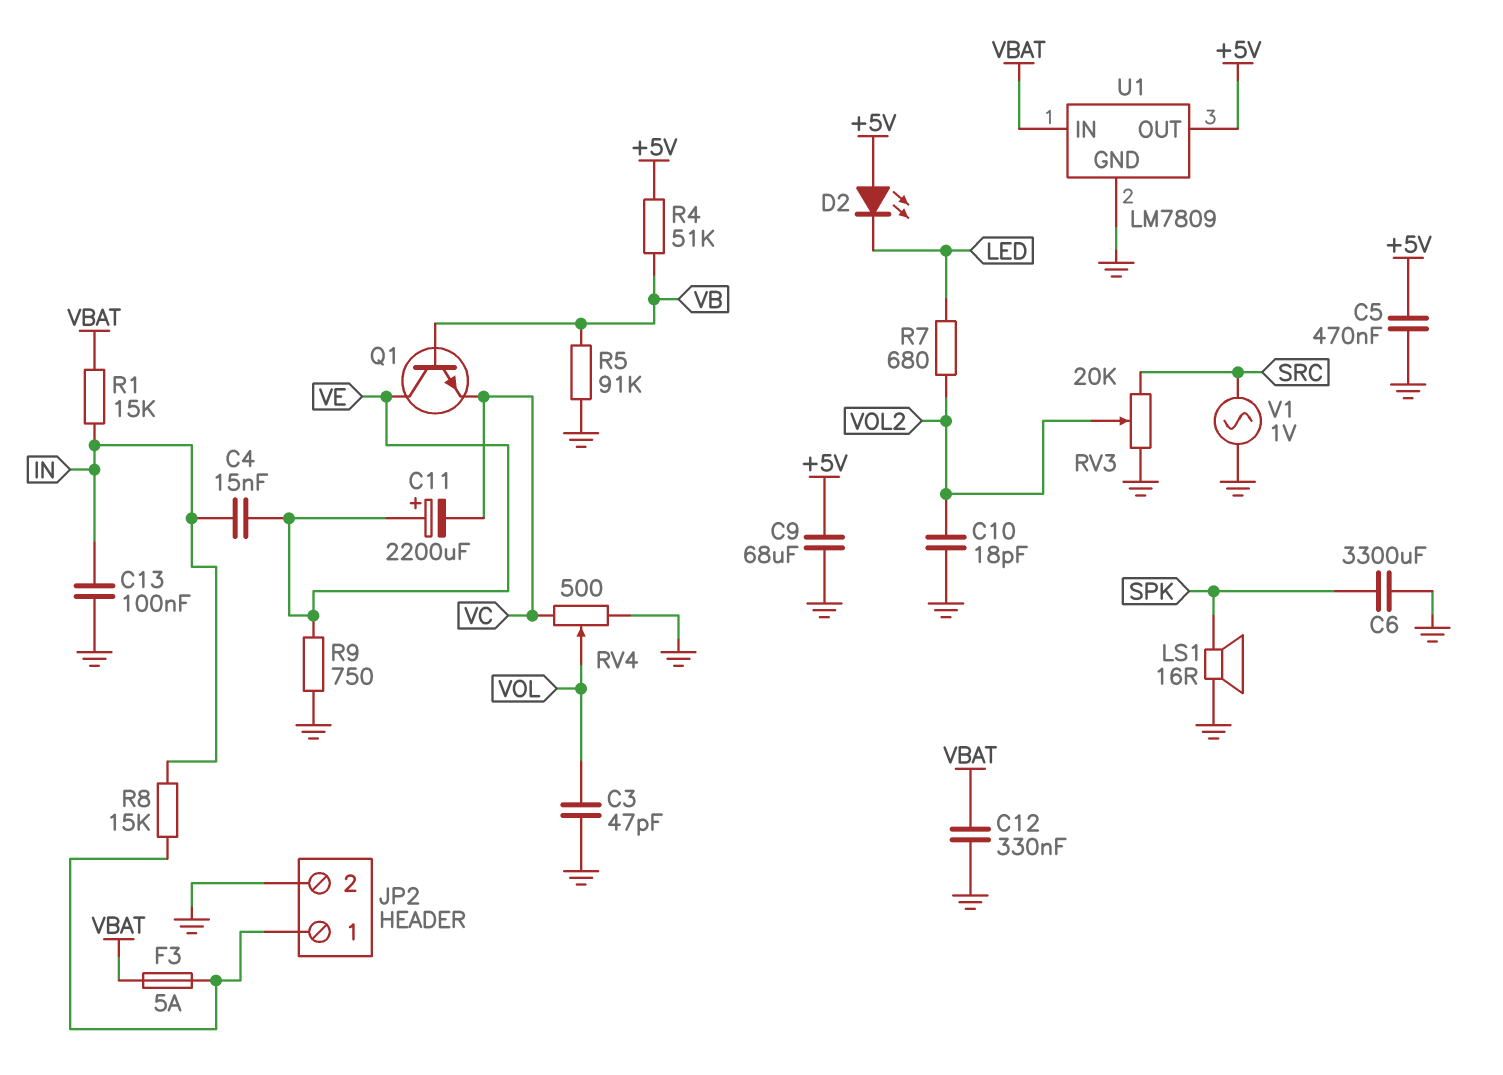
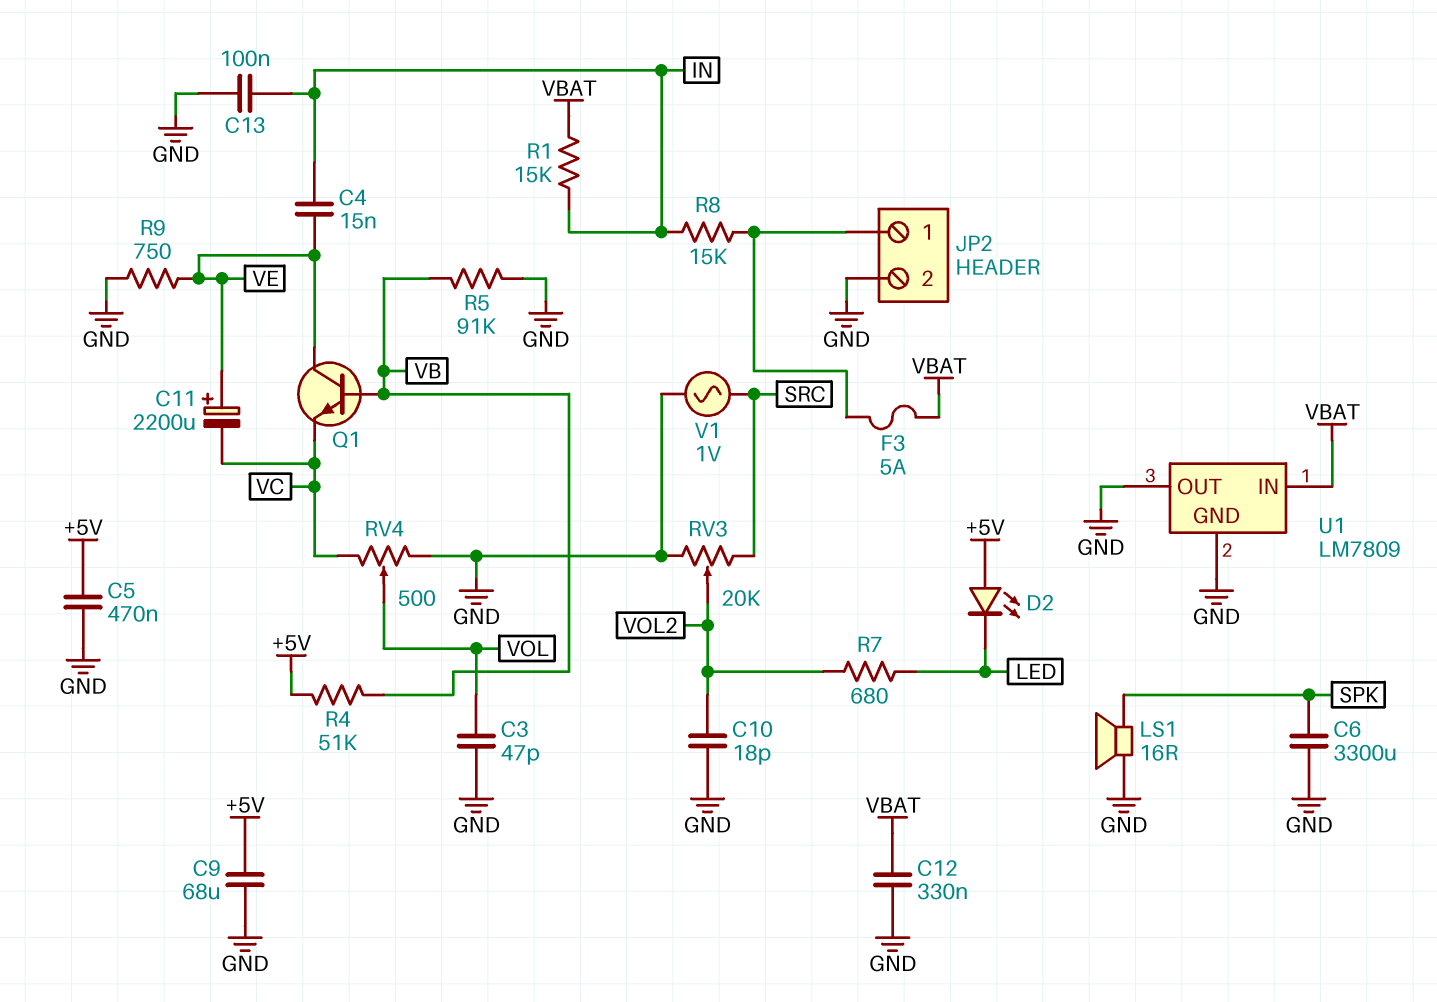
U1 pin OUT: +5V -> GND

